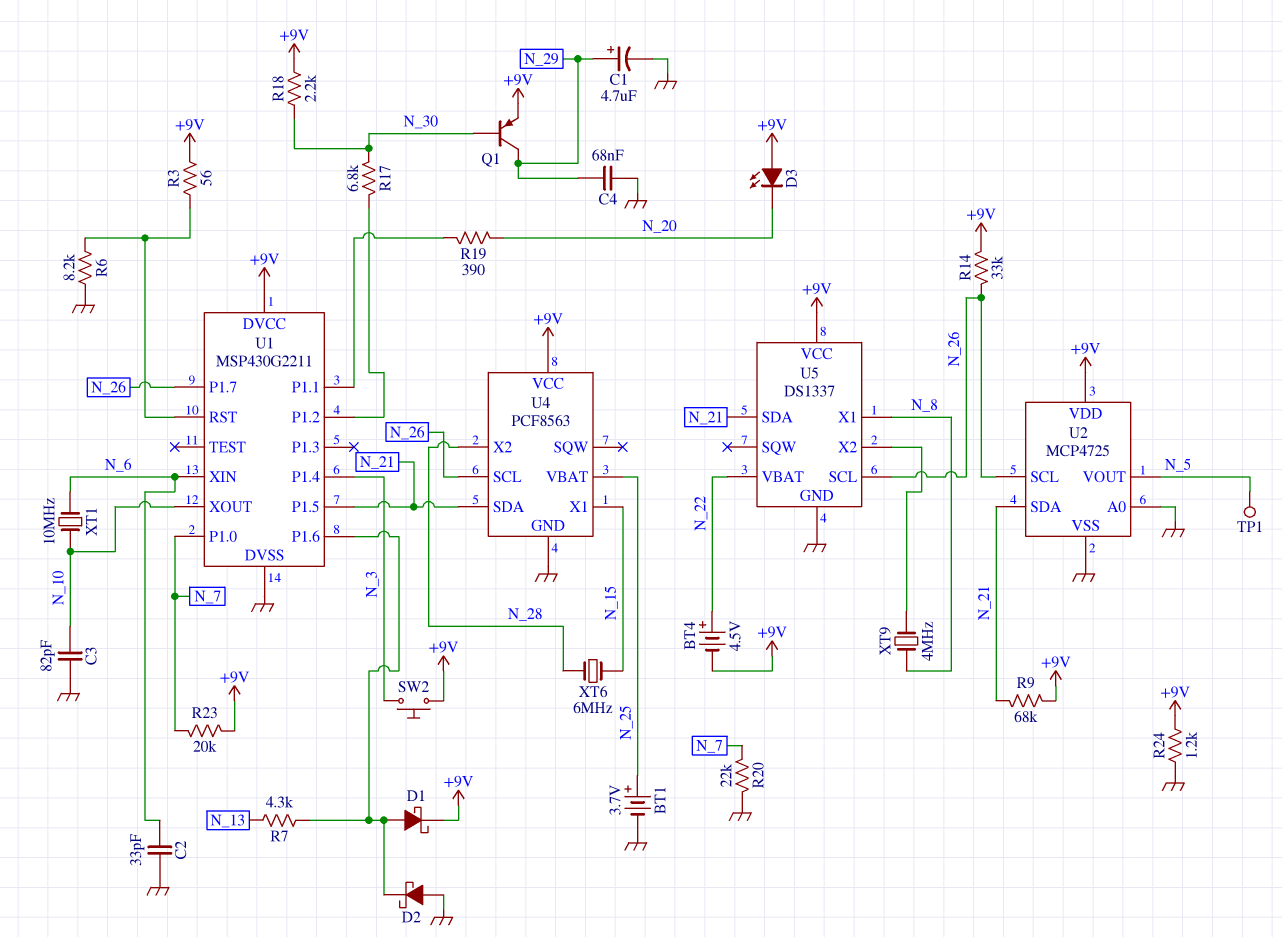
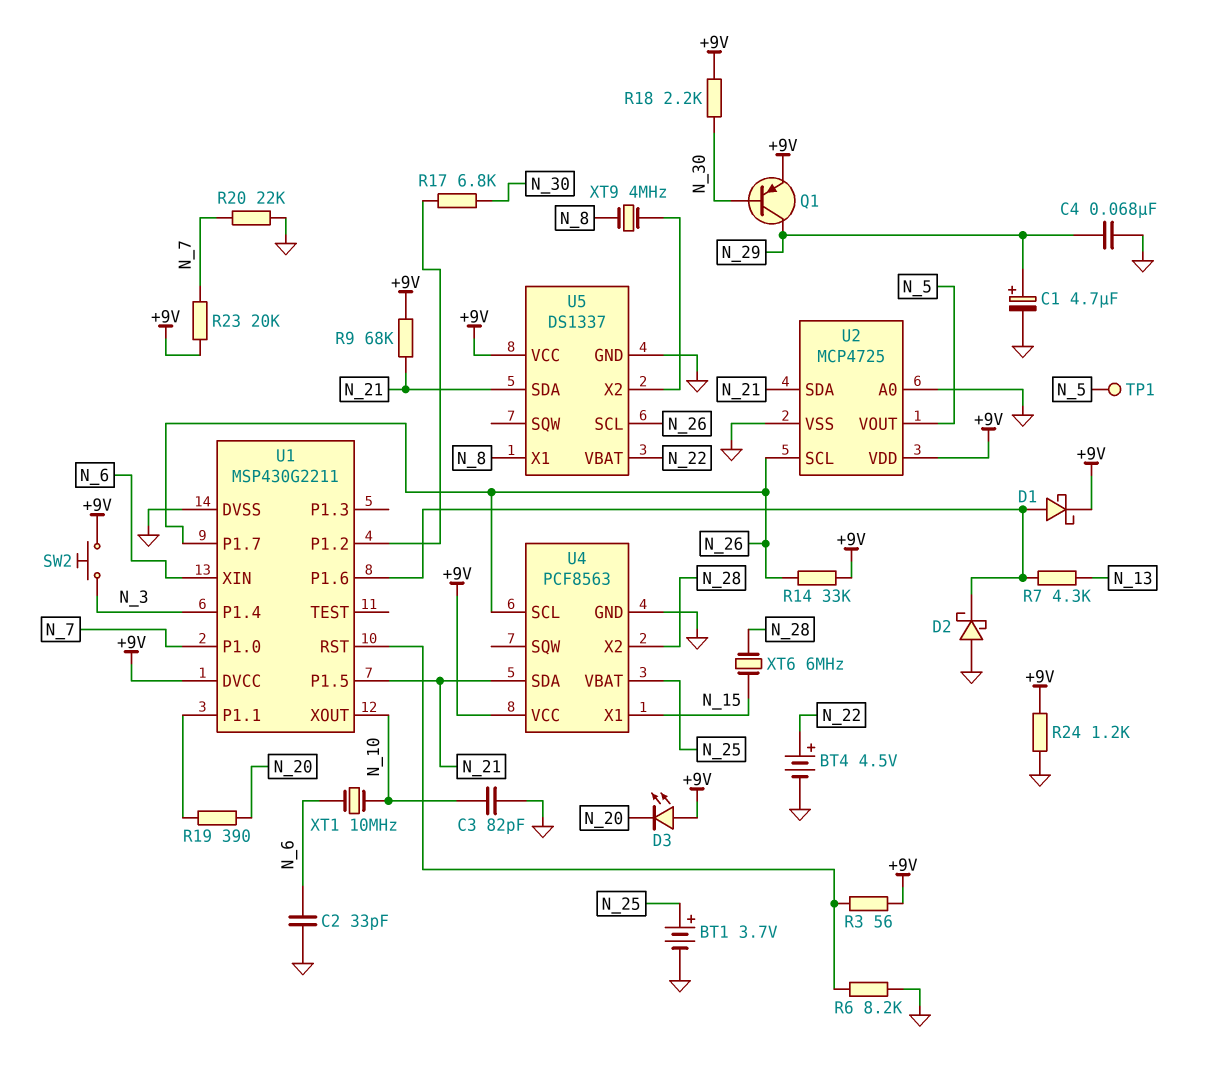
BT4: 4.5V (plus N_22, minus +9V) -> 4.5V (plus N_22, minus GND)

